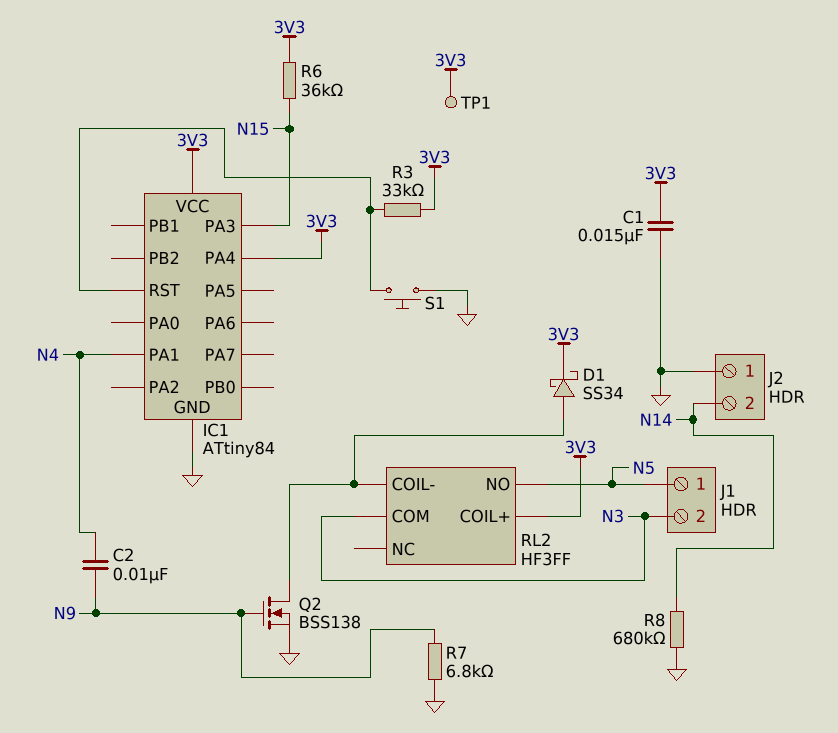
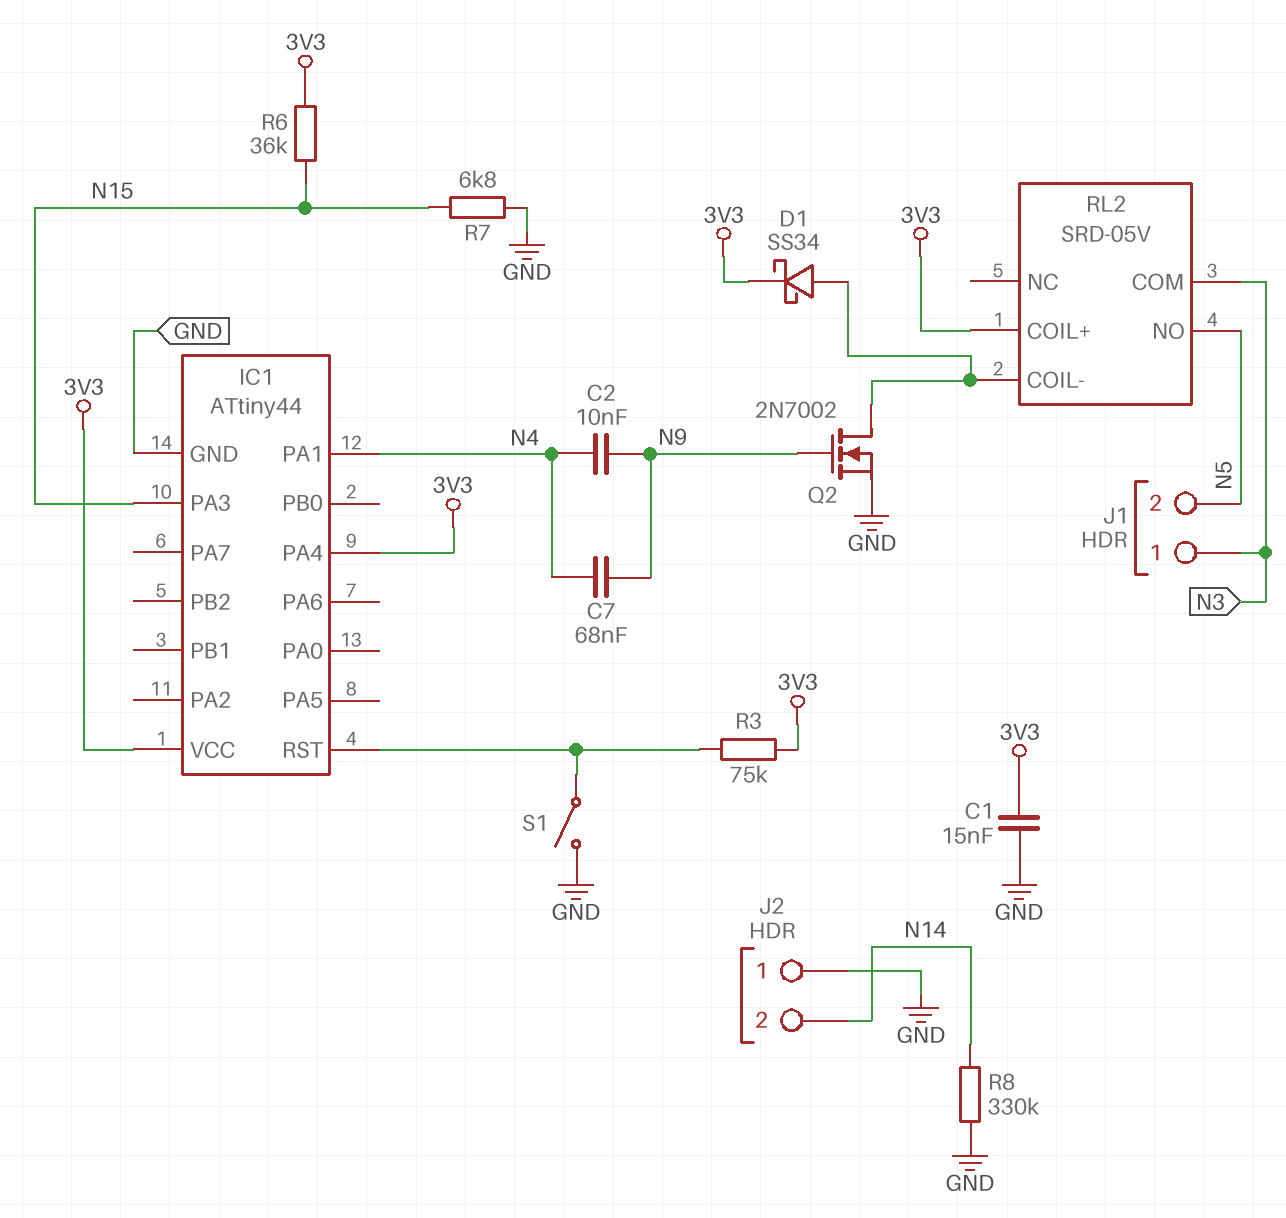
C7: none -> 68nF (N4, N9)
IC1: ATtiny84 -> ATtiny44
J1 pin 1: N5 -> N3
J1 pin 2: N3 -> N5
Q2: NMOS BSS138 (G N9, D RL2/COIL-, S GND) -> NMOS 2N7002 (G N9, D RL2/COIL-, S GND)
R3: 33k (3V3, IC1/RST) -> 75k (3V3, IC1/RST)
R7: 6.8k (GND, N9) -> 6.8k (GND, N15)
R8: 680k (GND, N14) -> 330k (GND, N14)
RL2: HF3FF -> SRD-05V
S1: button (GND, IC1/RST) -> switch (GND, IC1/RST)
TP1: test point (3V3) -> none

